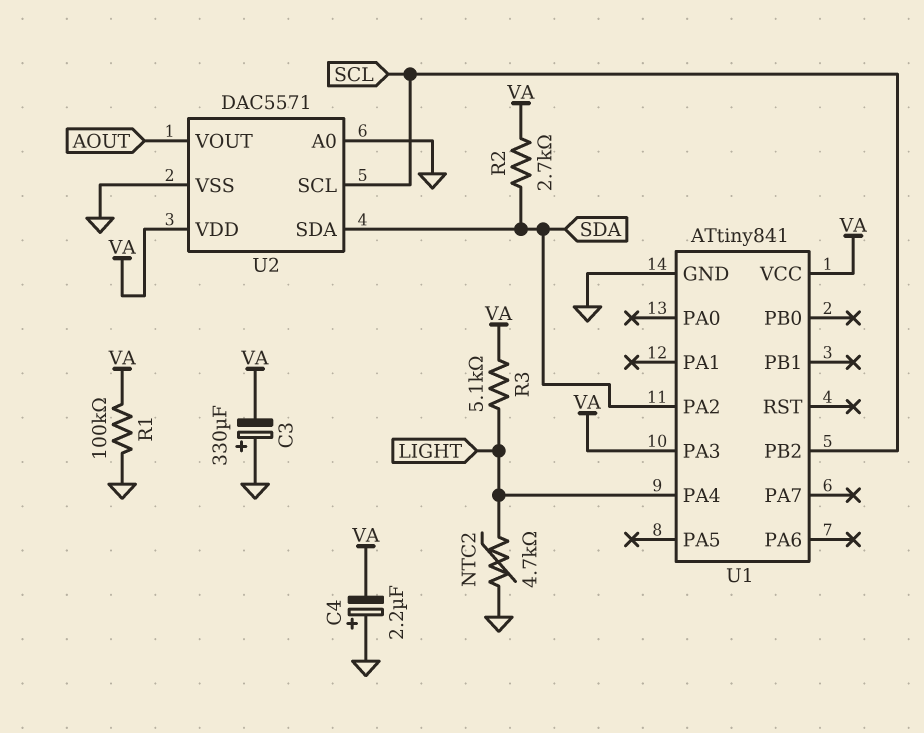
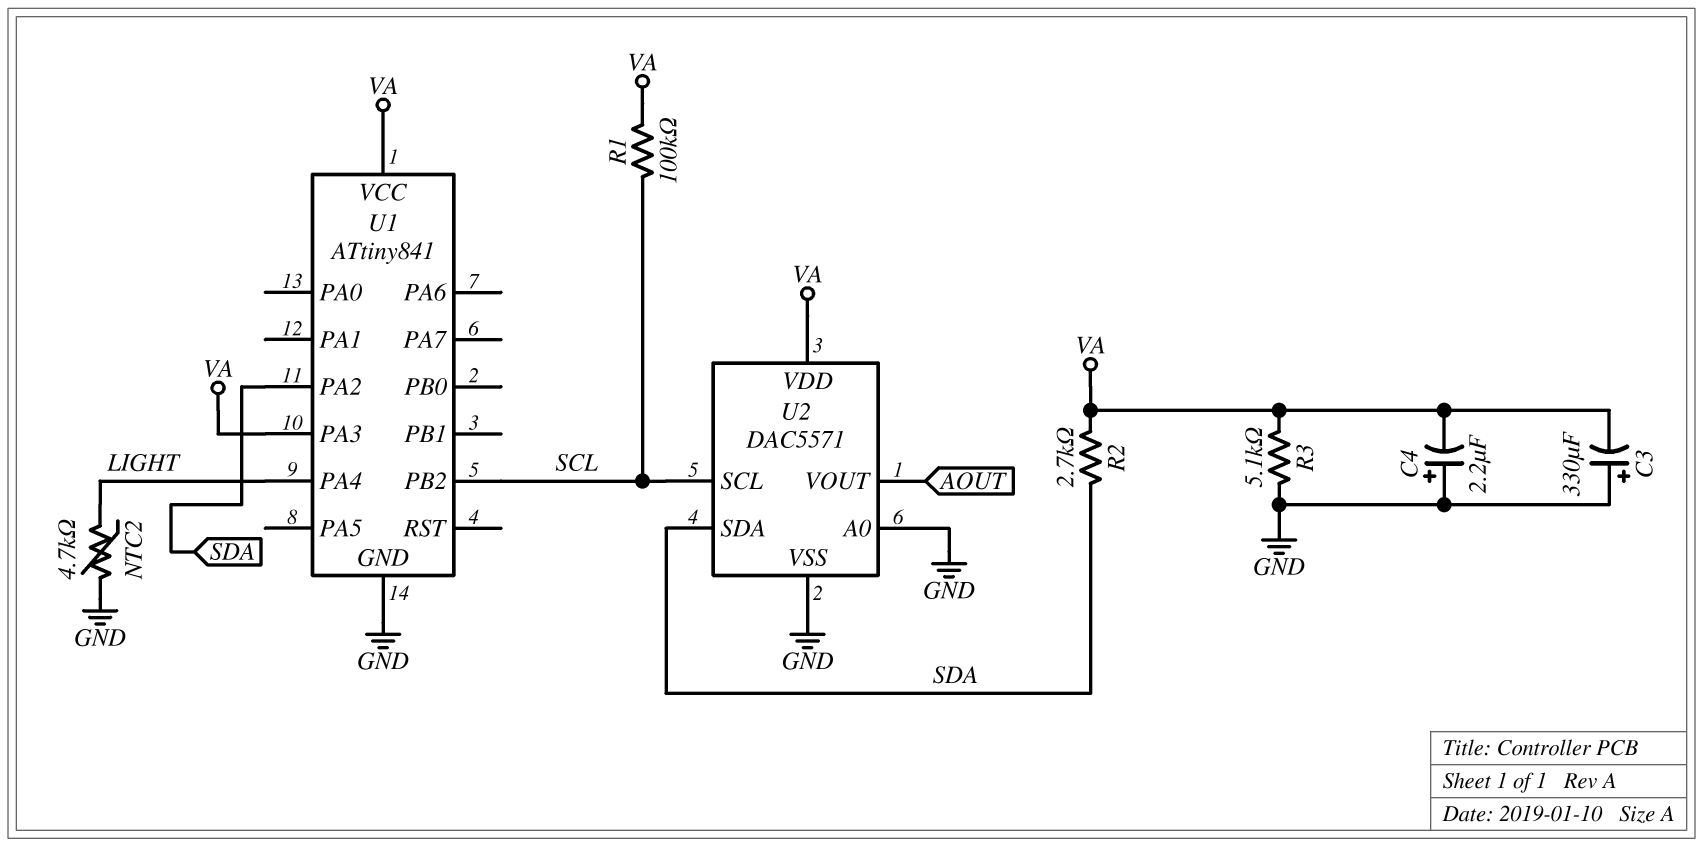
R1: 100k (GND, VA) -> 100k (SCL, VA)
R3: 5.1k (LIGHT, VA) -> 5.1k (GND, VA)

